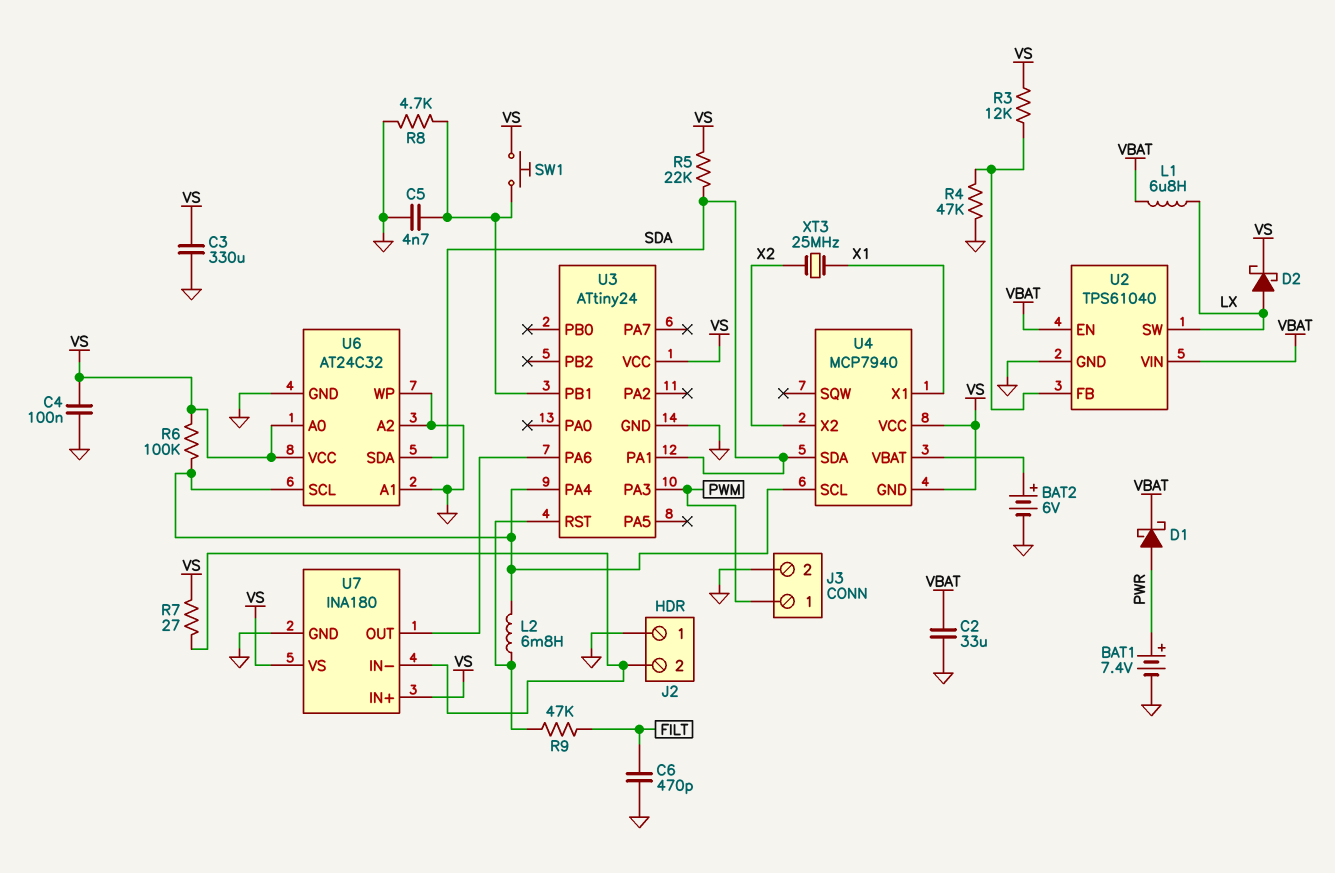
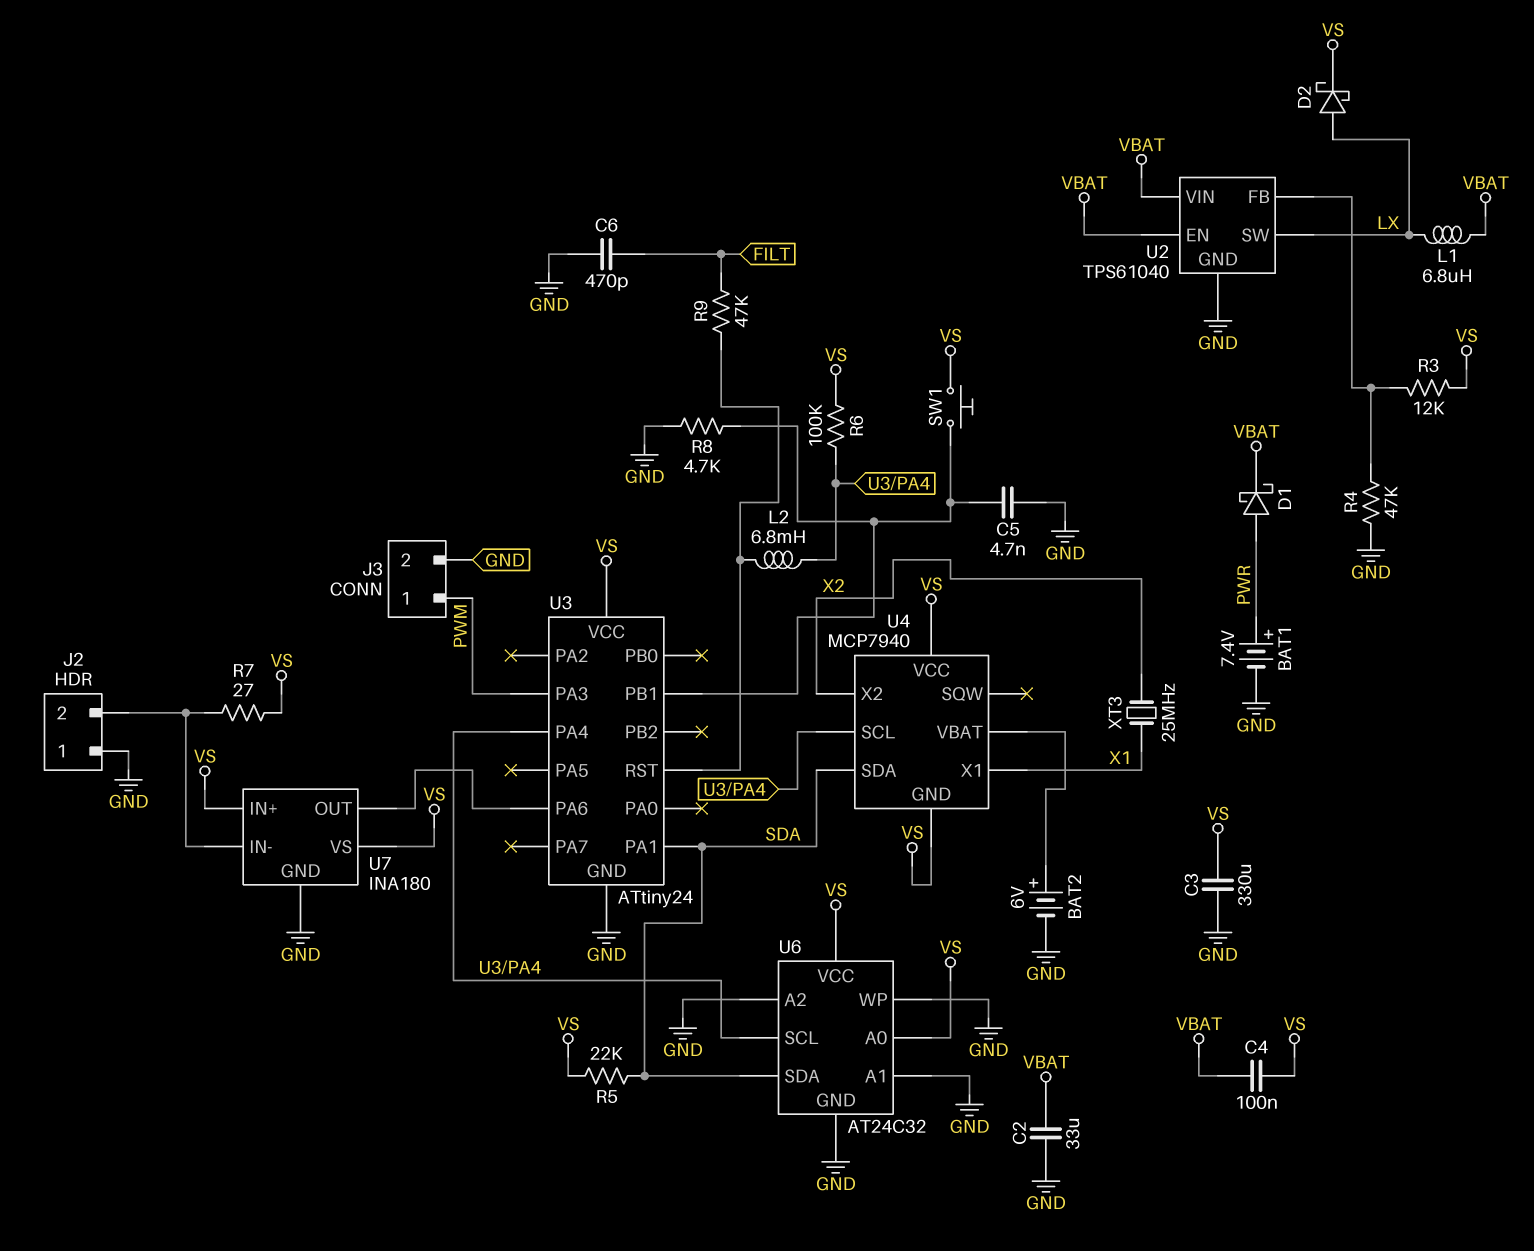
C4: 100nF (GND, VS) -> 100nF (VBAT, VS)

